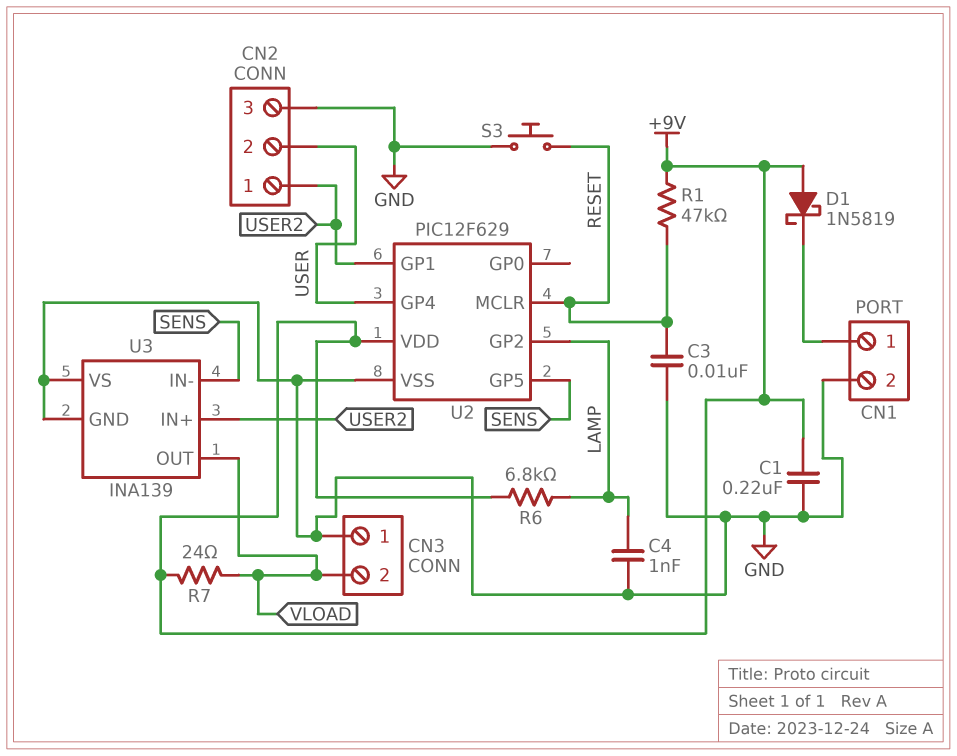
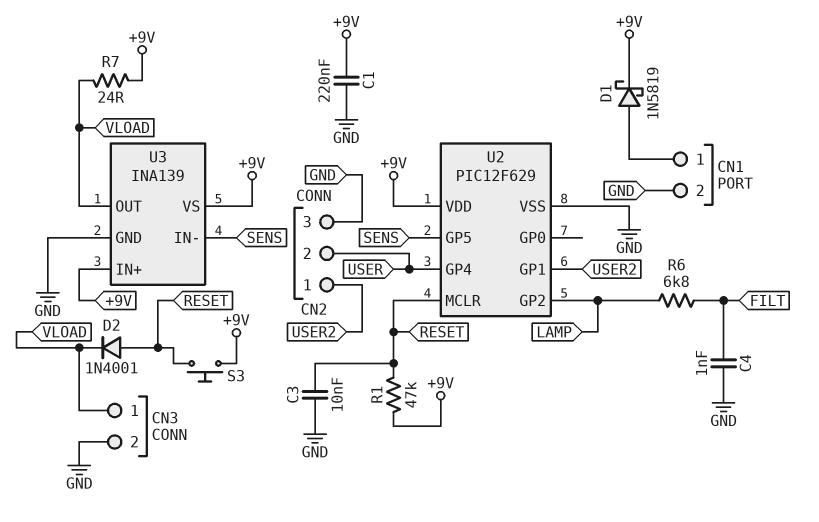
C4: 1nF (GND, LAMP) -> 1nF (FILT, GND)
CN3 pin 1: GND -> VLOAD
CN3 pin 2: VLOAD -> GND
D1: schottky 1N5819 (A +9V, K CN1/1) -> schottky 1N5819 (A CN1/1, K +9V)
D2: none -> diode 1N4001 (A RESET, K VLOAD)
R6: 6.8k (+9V, LAMP) -> 6.8k (FILT, LAMP)
S3: button (GND, RESET) -> button (+9V, RESET)
U3 pin IN+: USER2 -> +9V
U3 pin VS: GND -> +9V

